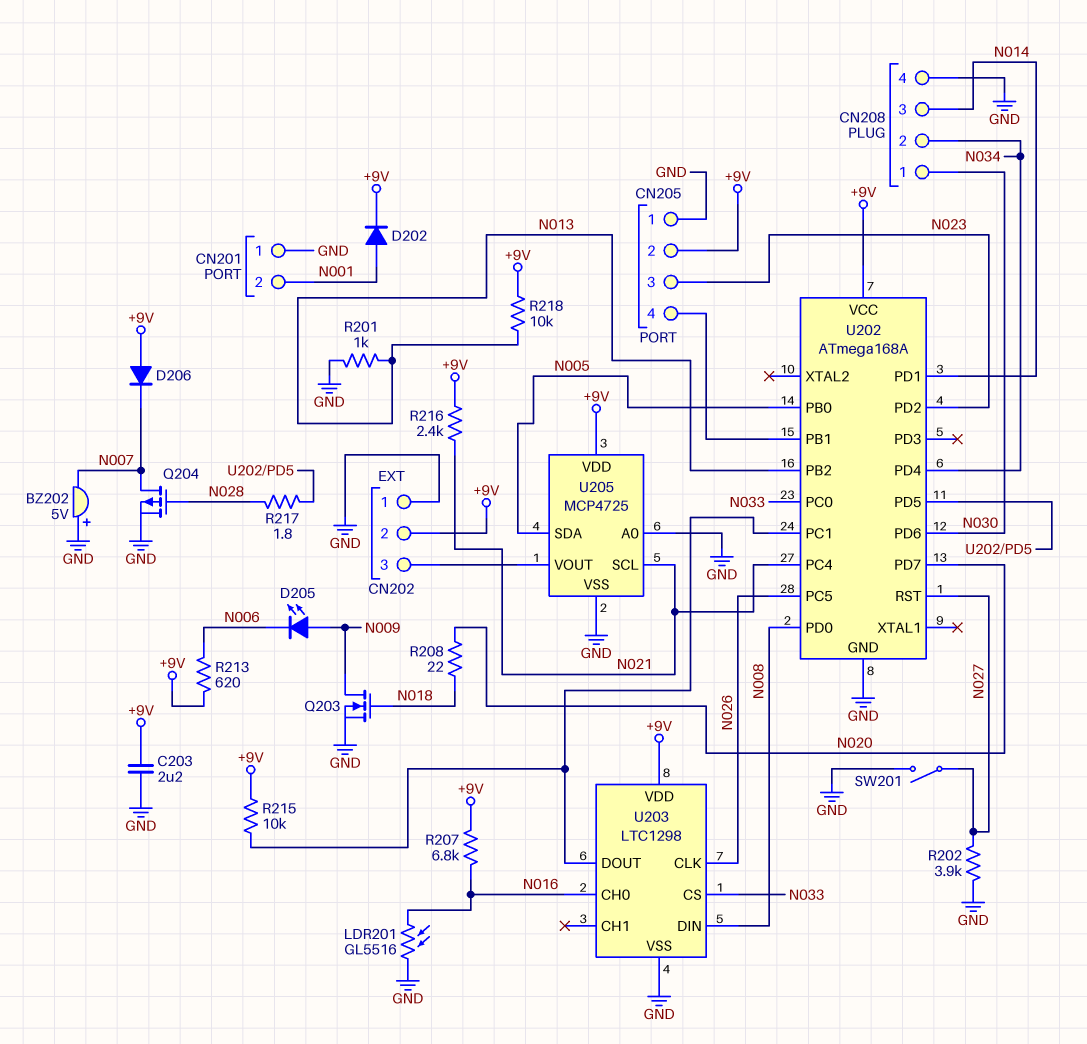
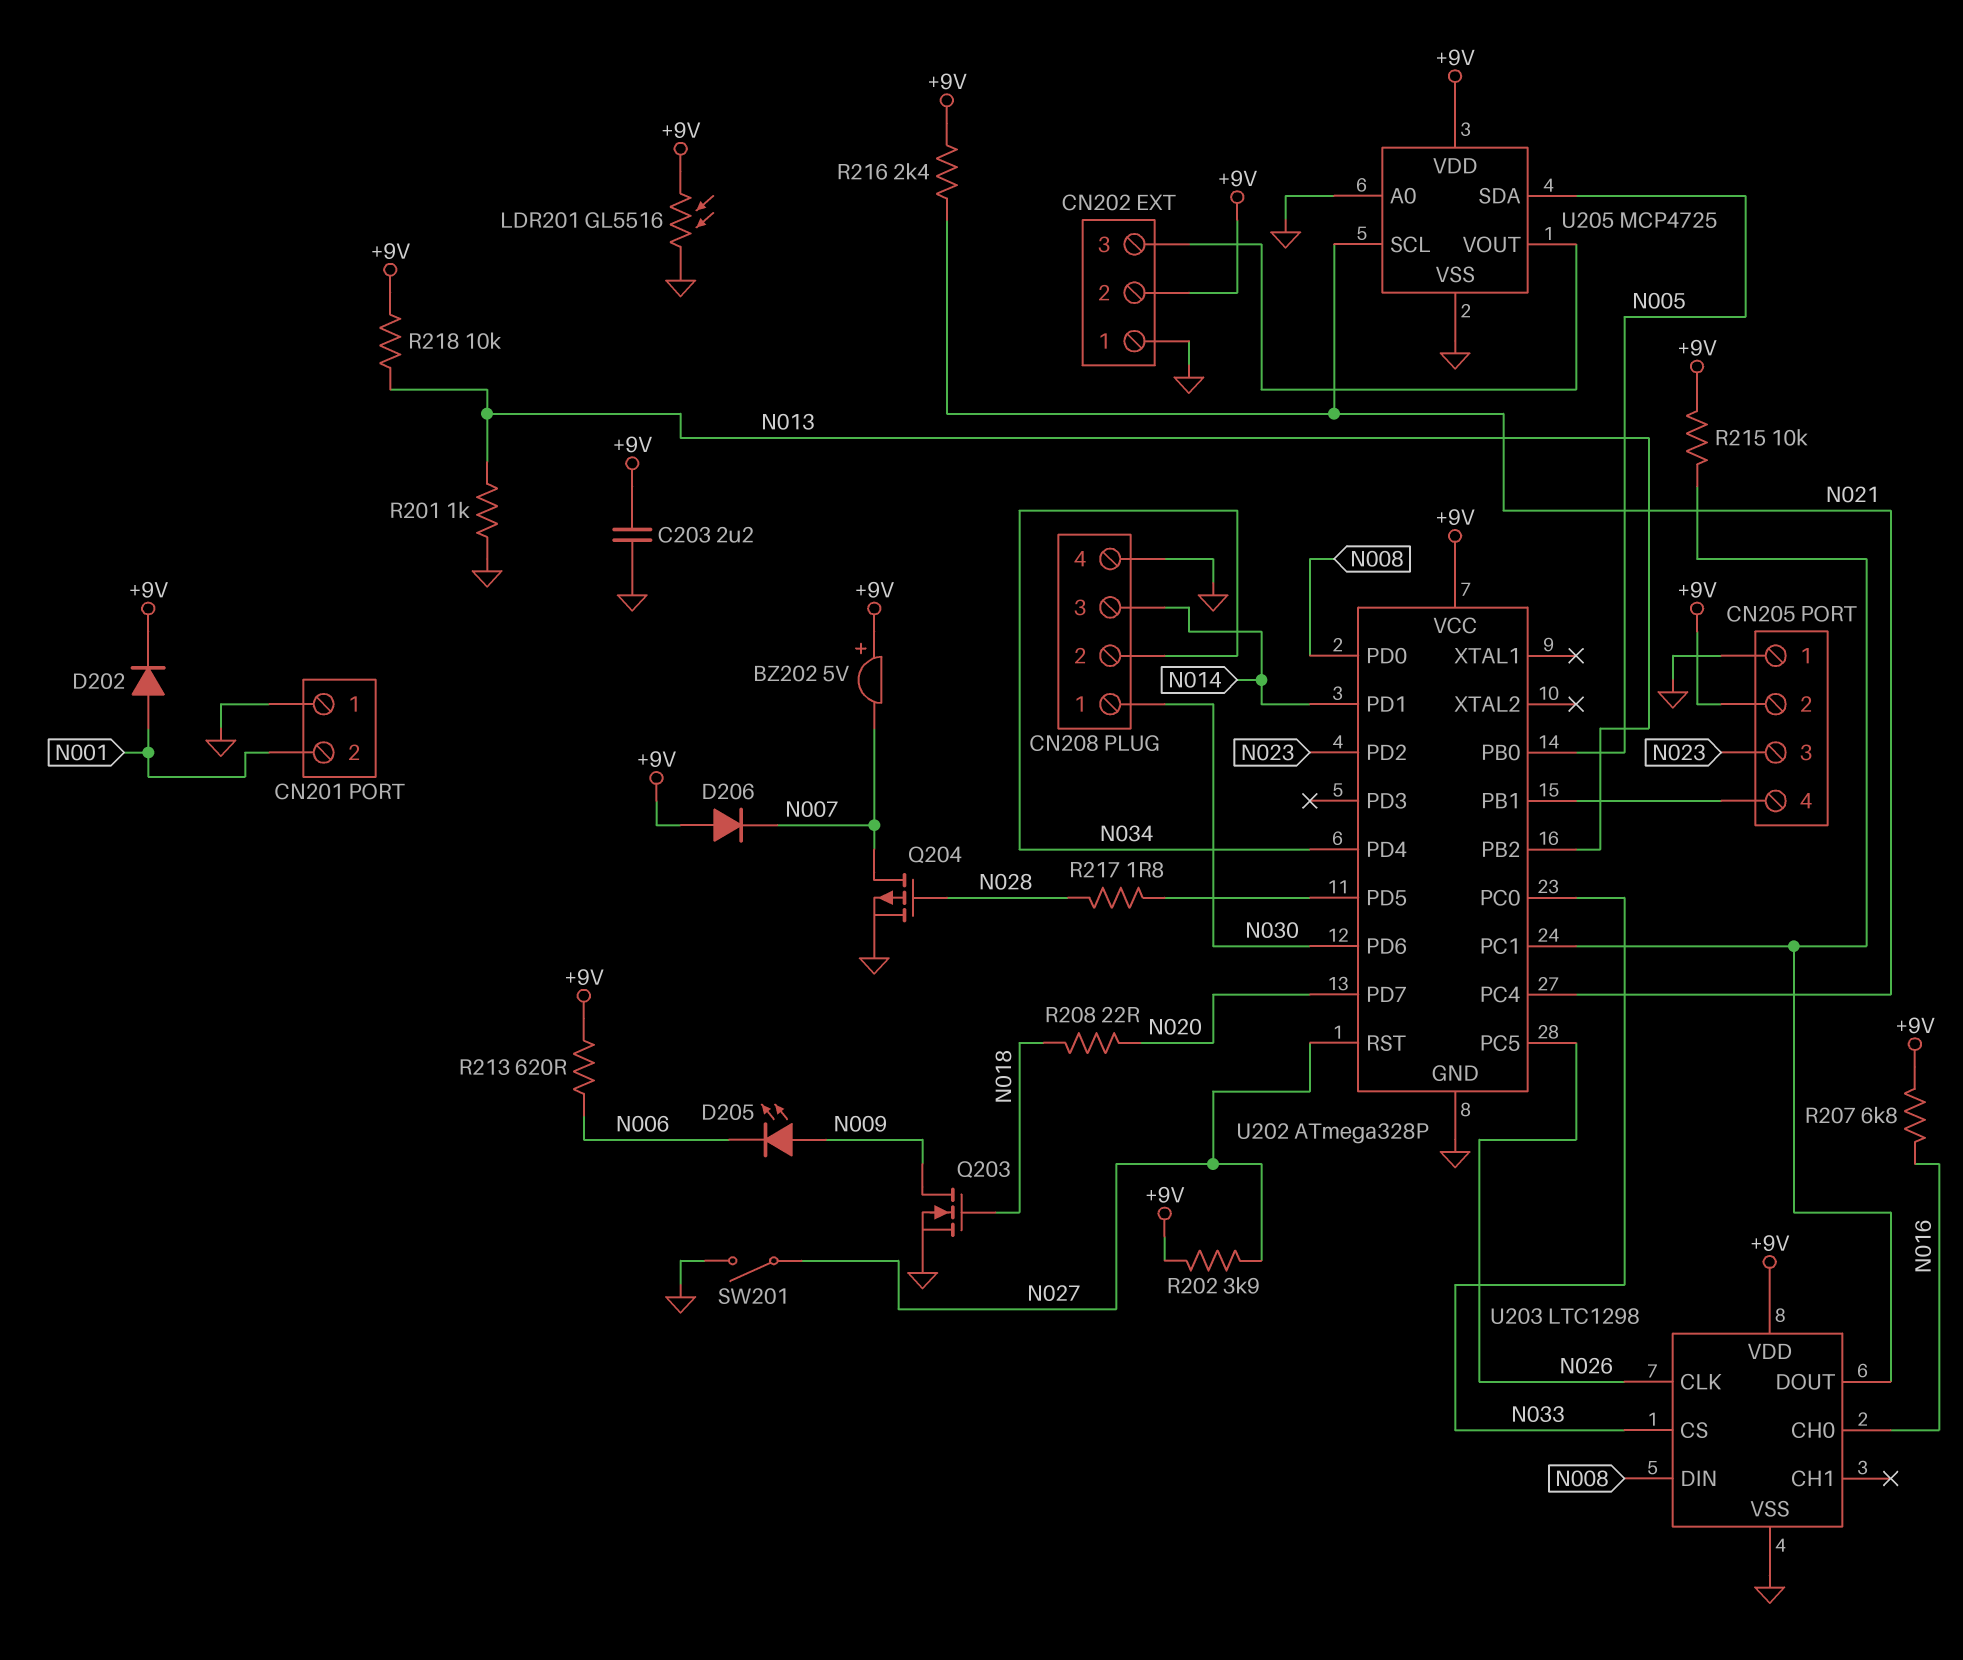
BZ202: buzzer 5V (plus GND, minus N007) -> buzzer 5V (plus +9V, minus N007)
LDR201: GL5516 (GND, N016) -> GL5516 (+9V, GND)
R202: 3.9k (GND, N027) -> 3.9k (+9V, N027)
U202: ATmega168A -> ATmega328P

